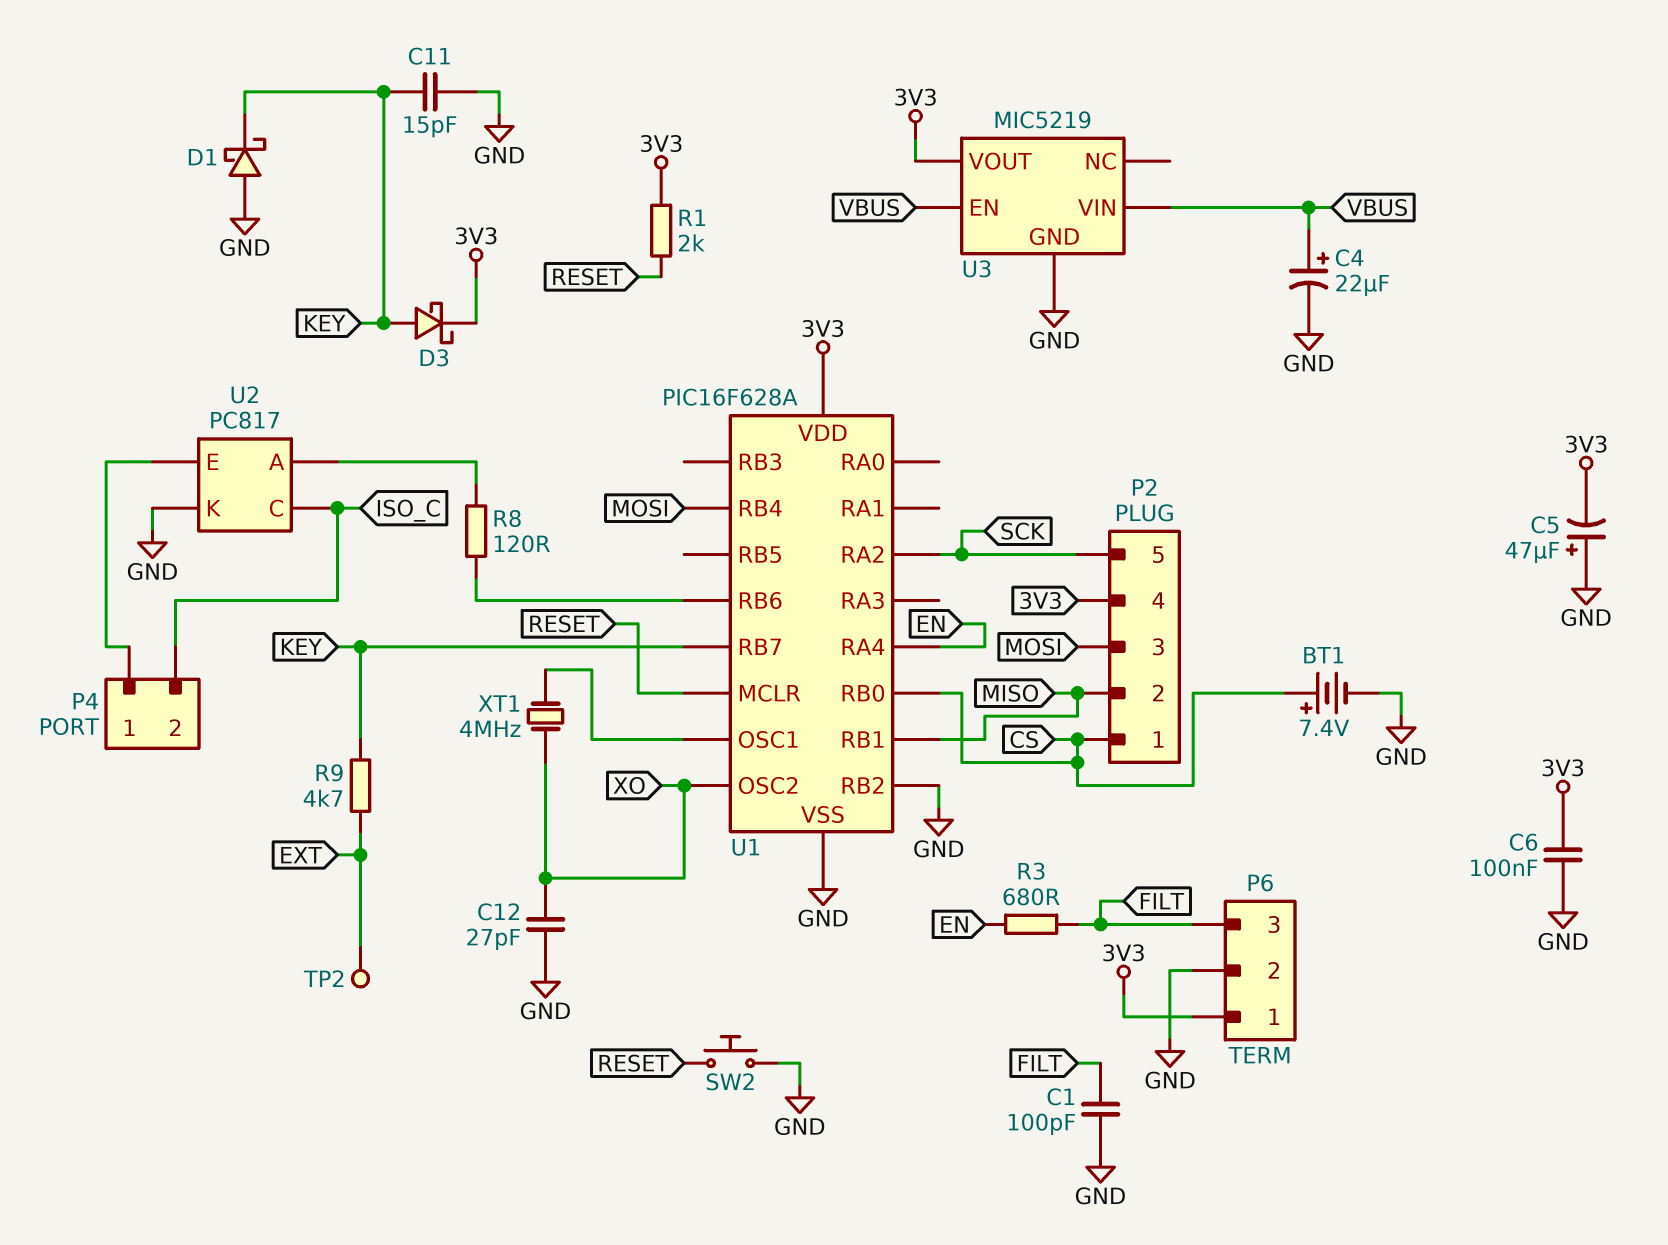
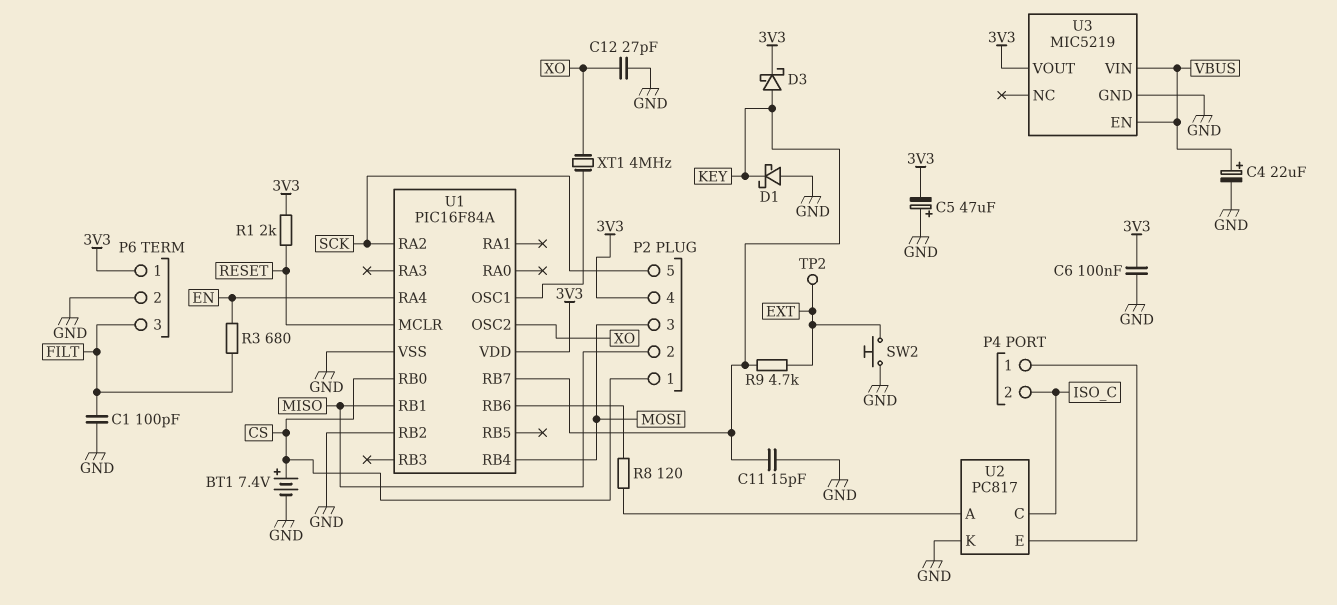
SW2: button (GND, RESET) -> button (EXT, GND)
U1: PIC16F628A -> PIC16F84A

